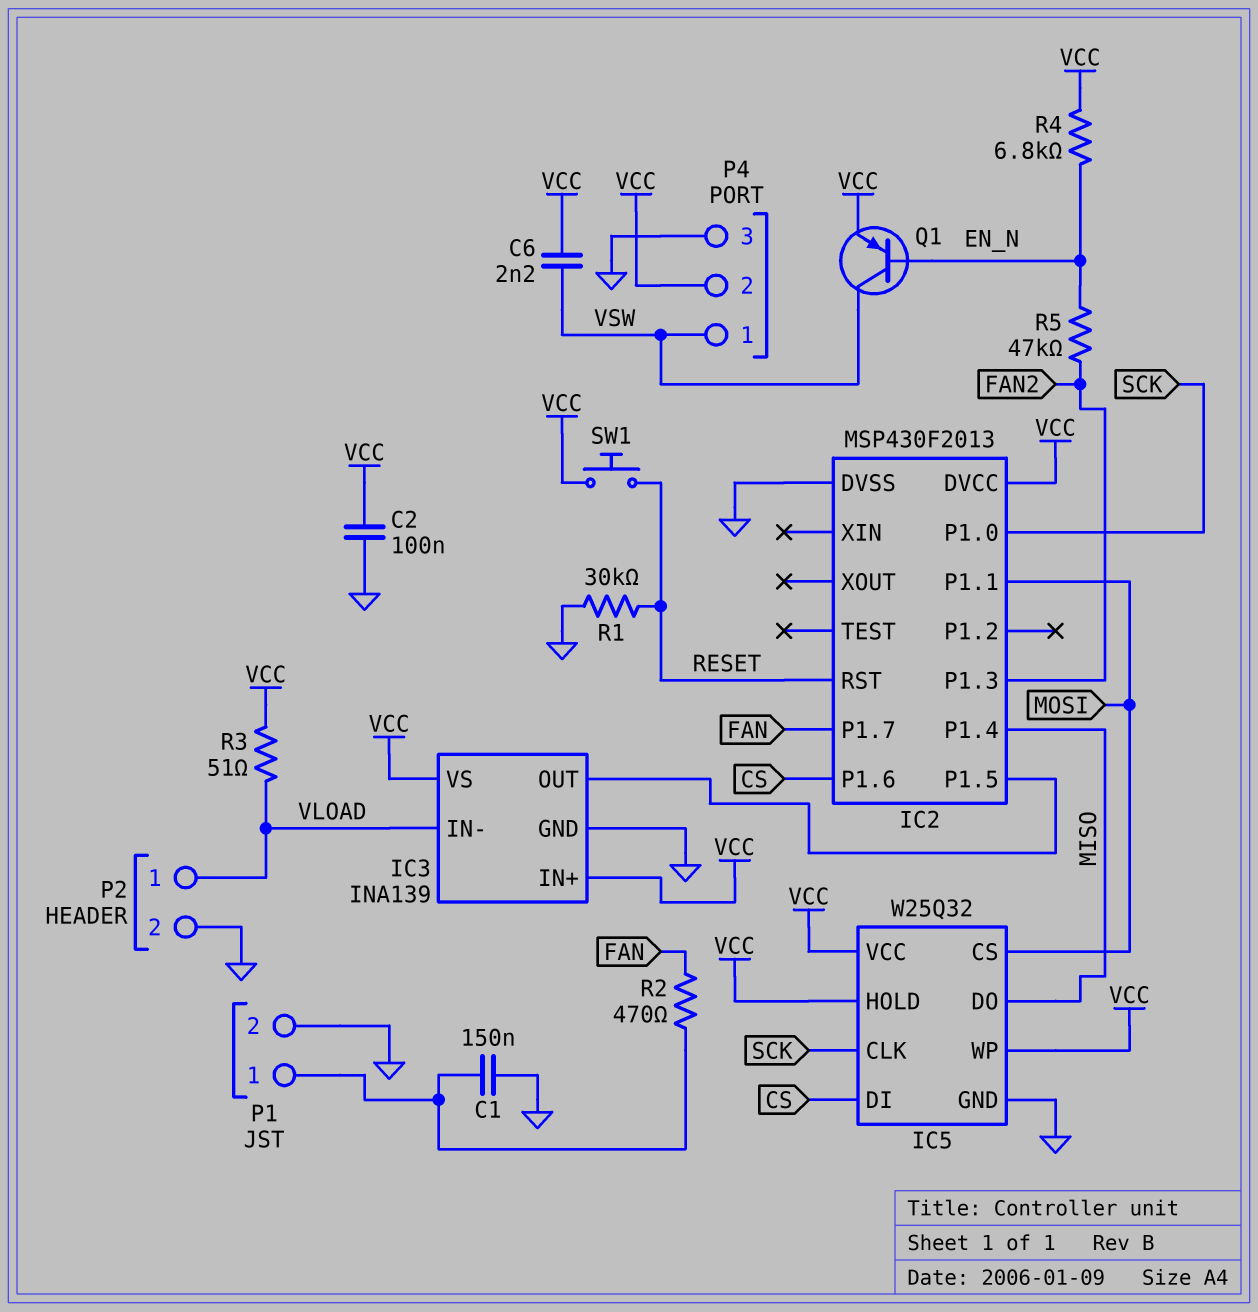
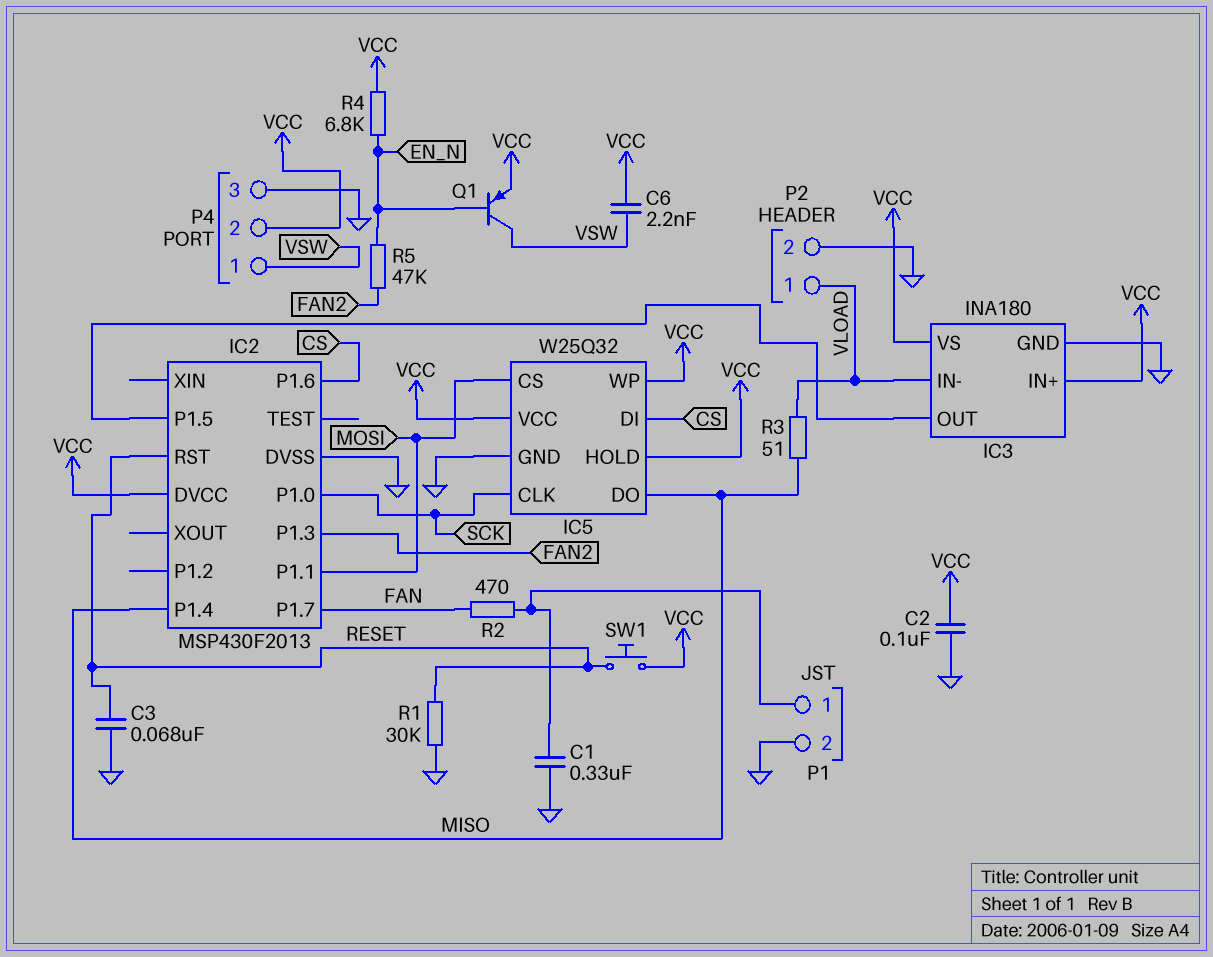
C1: 150nF (GND, P1/1) -> 330nF (GND, P1/1)
C3: none -> 68nF (GND, RESET)
IC3: INA139 -> INA180
R3: 51 (VCC, VLOAD) -> 51 (MISO, VLOAD)

